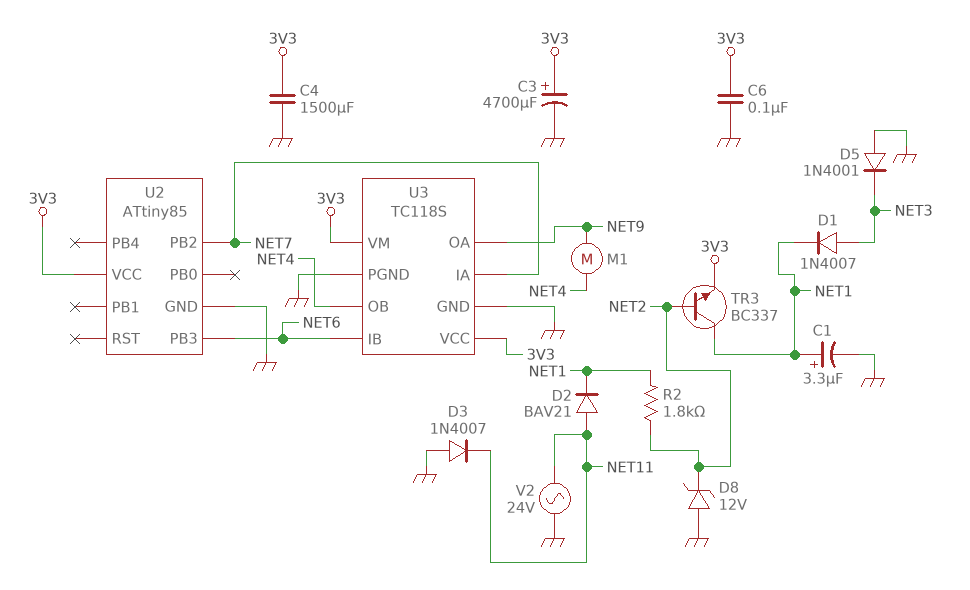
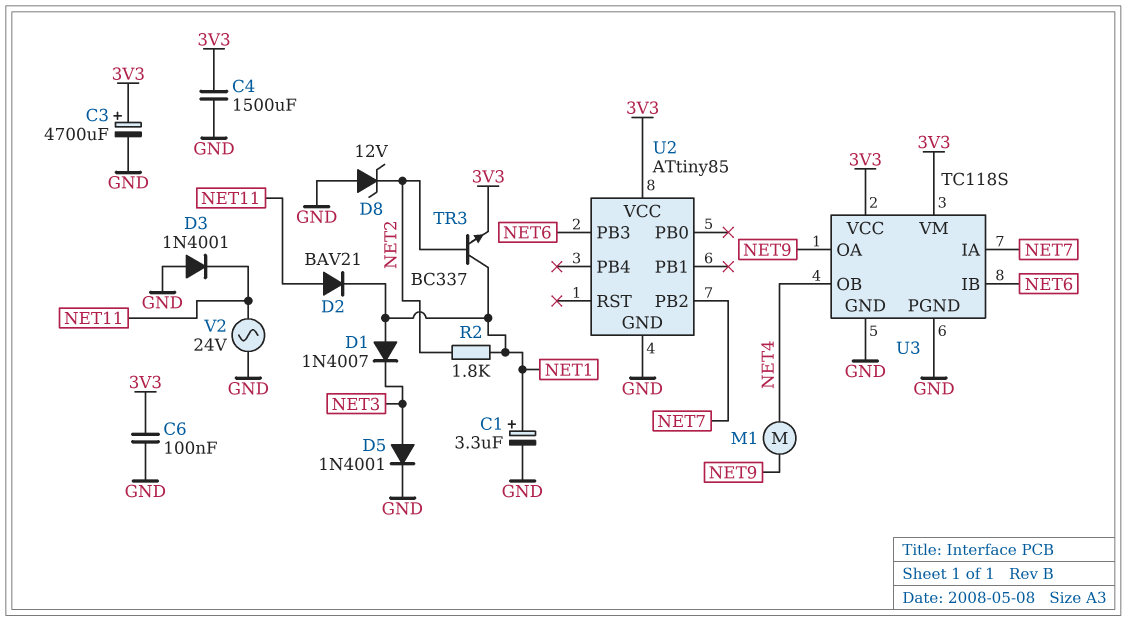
D1: diode 1N4007 (A NET3, K NET1) -> diode 1N4007 (A NET1, K NET3)
D3: diode 1N4007 (A GND, K NET11) -> diode 1N4001 (A GND, K NET11)
D5: diode 1N4001 (A GND, K NET3) -> diode 1N4001 (A NET3, K GND)

